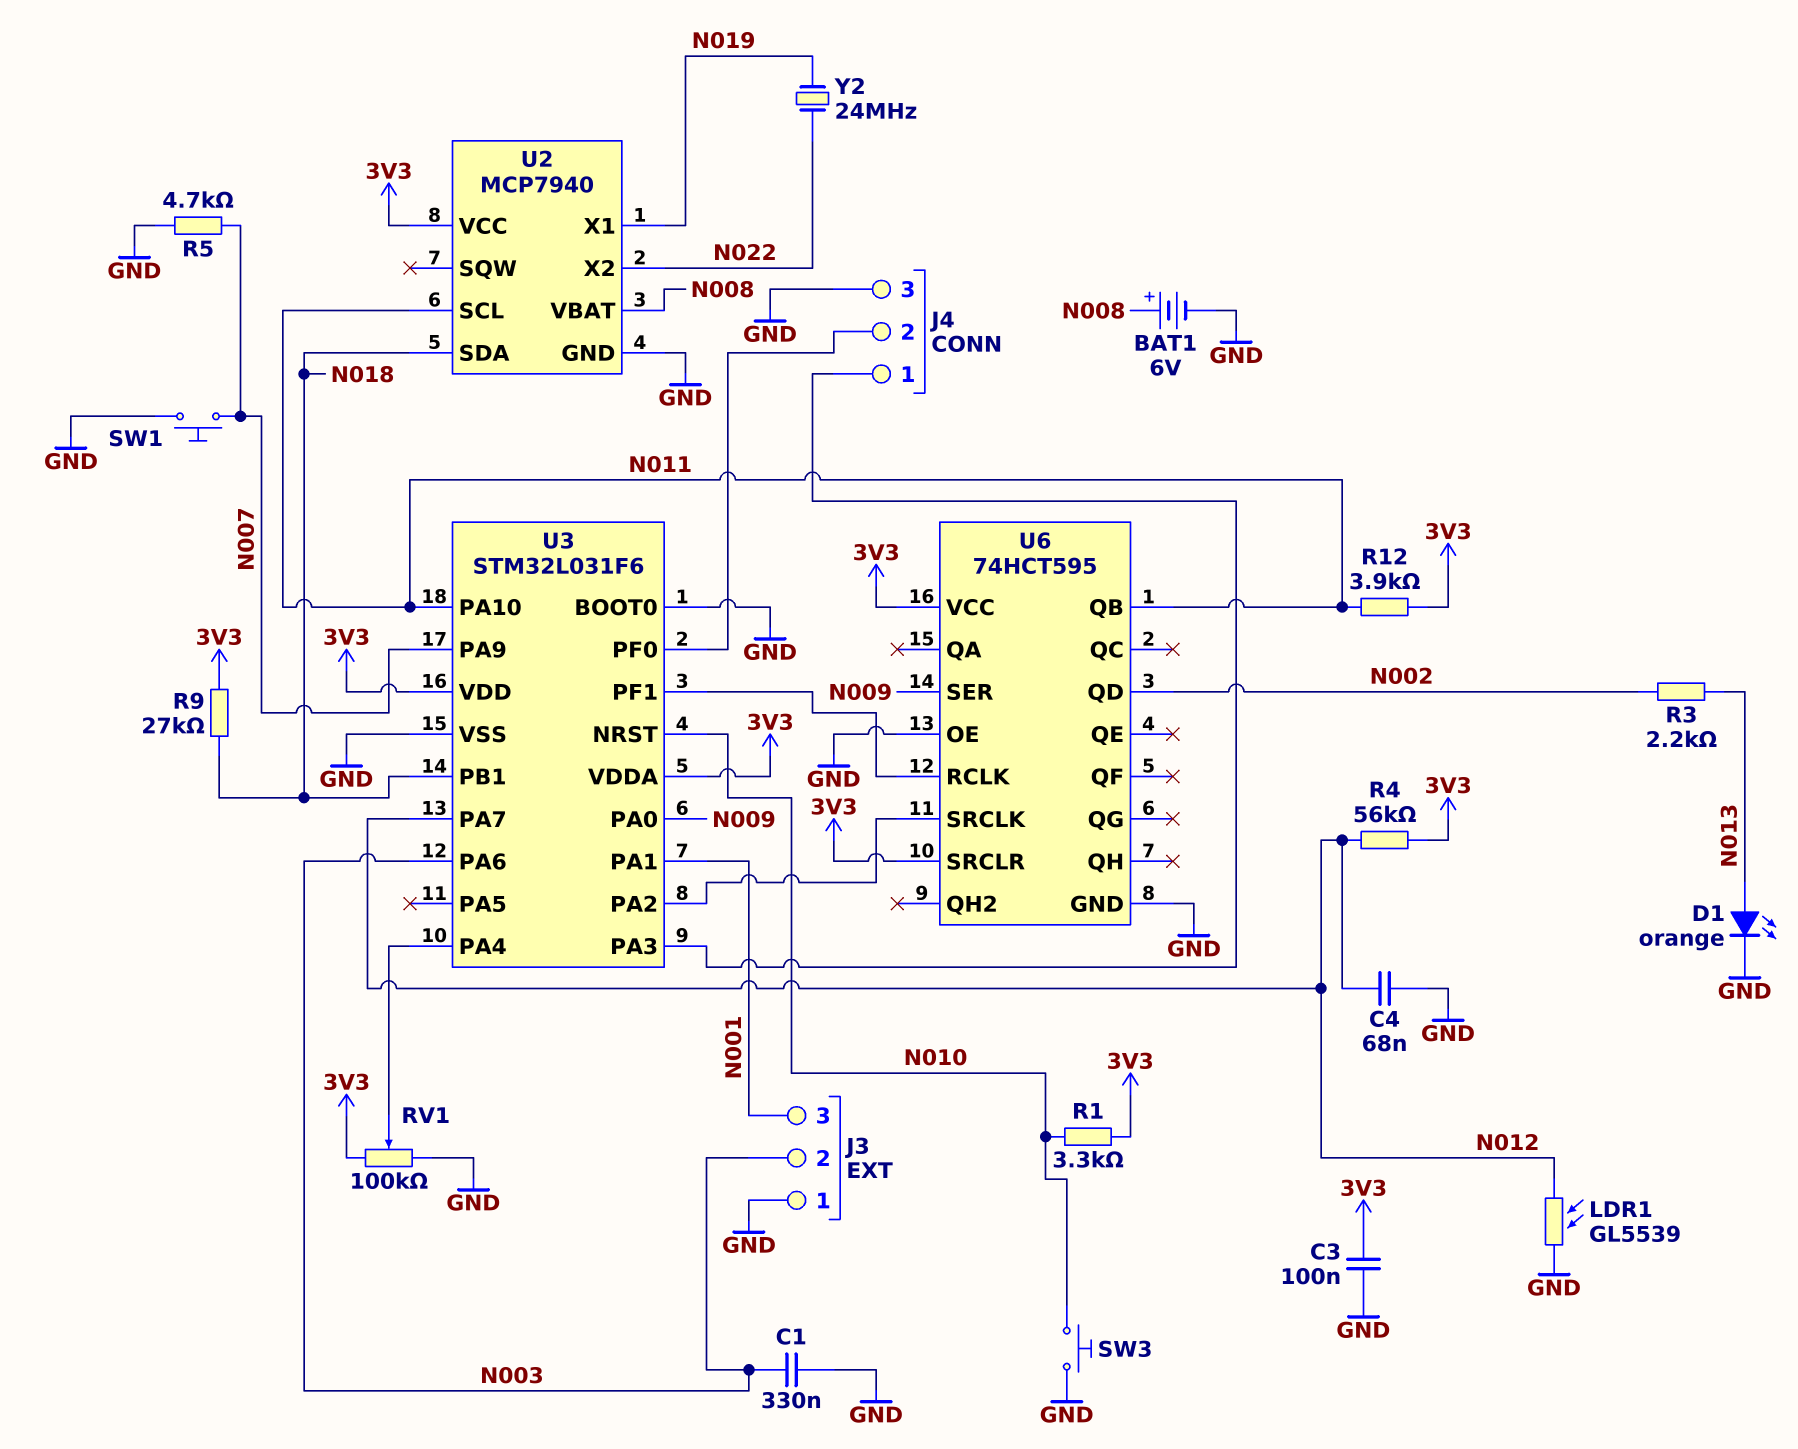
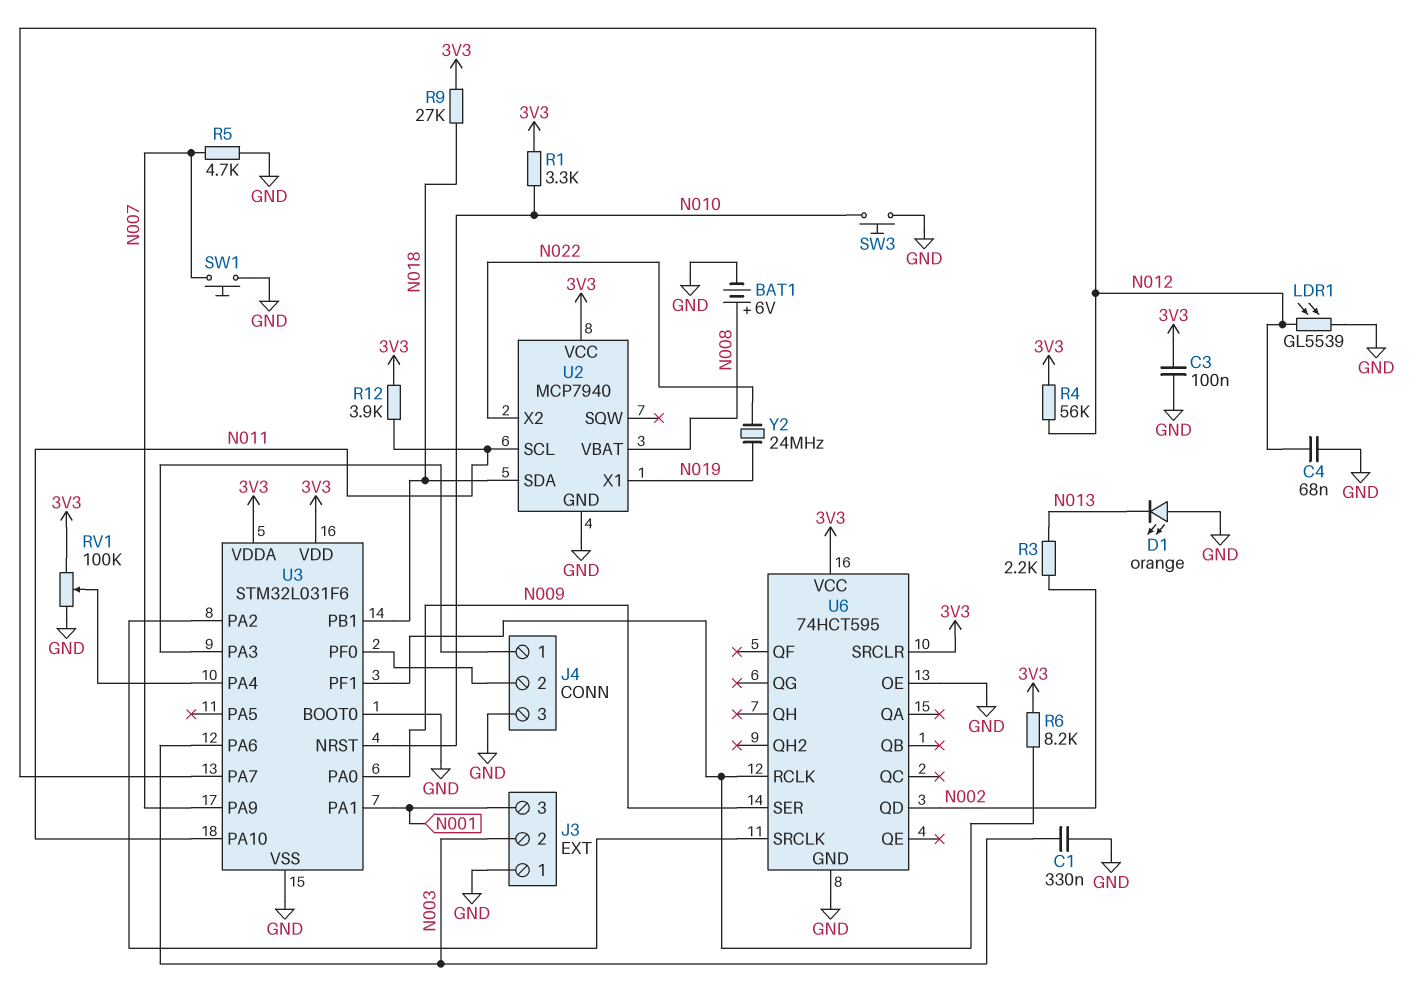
D1: LED orange (A N013, K GND) -> LED orange (A GND, K N013)
R6: none -> 8.2k (3V3, U3/PF1)
U6 pin QB: N011 -> none

